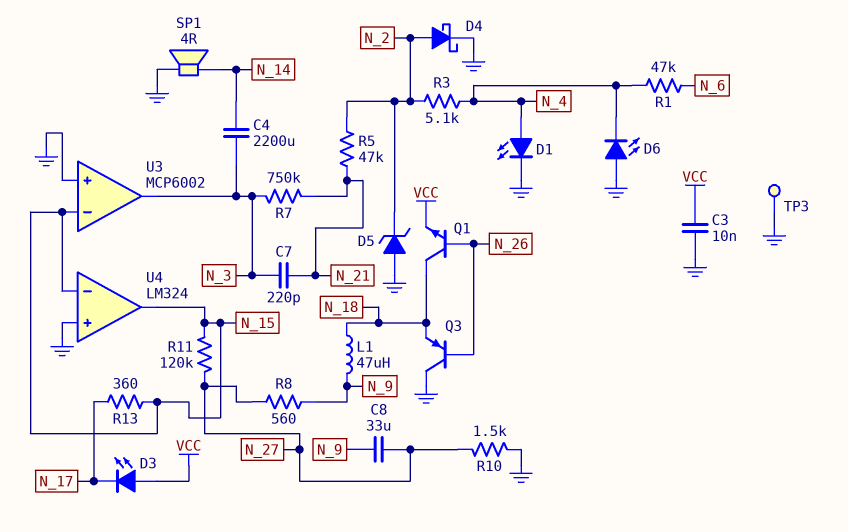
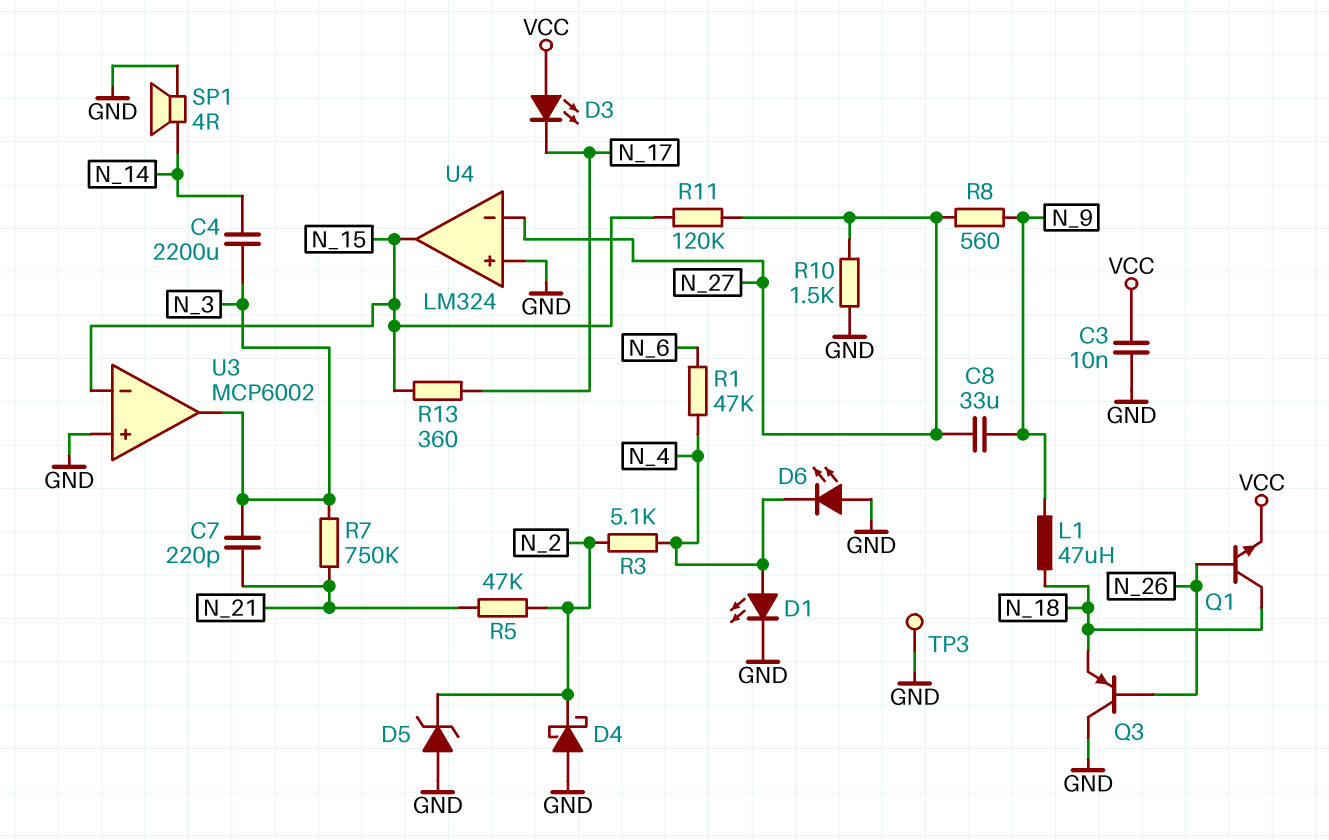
D4: schottky (A N_2, K GND) -> schottky (A GND, K N_2)
U4 pin in-: N_15 -> N_27

